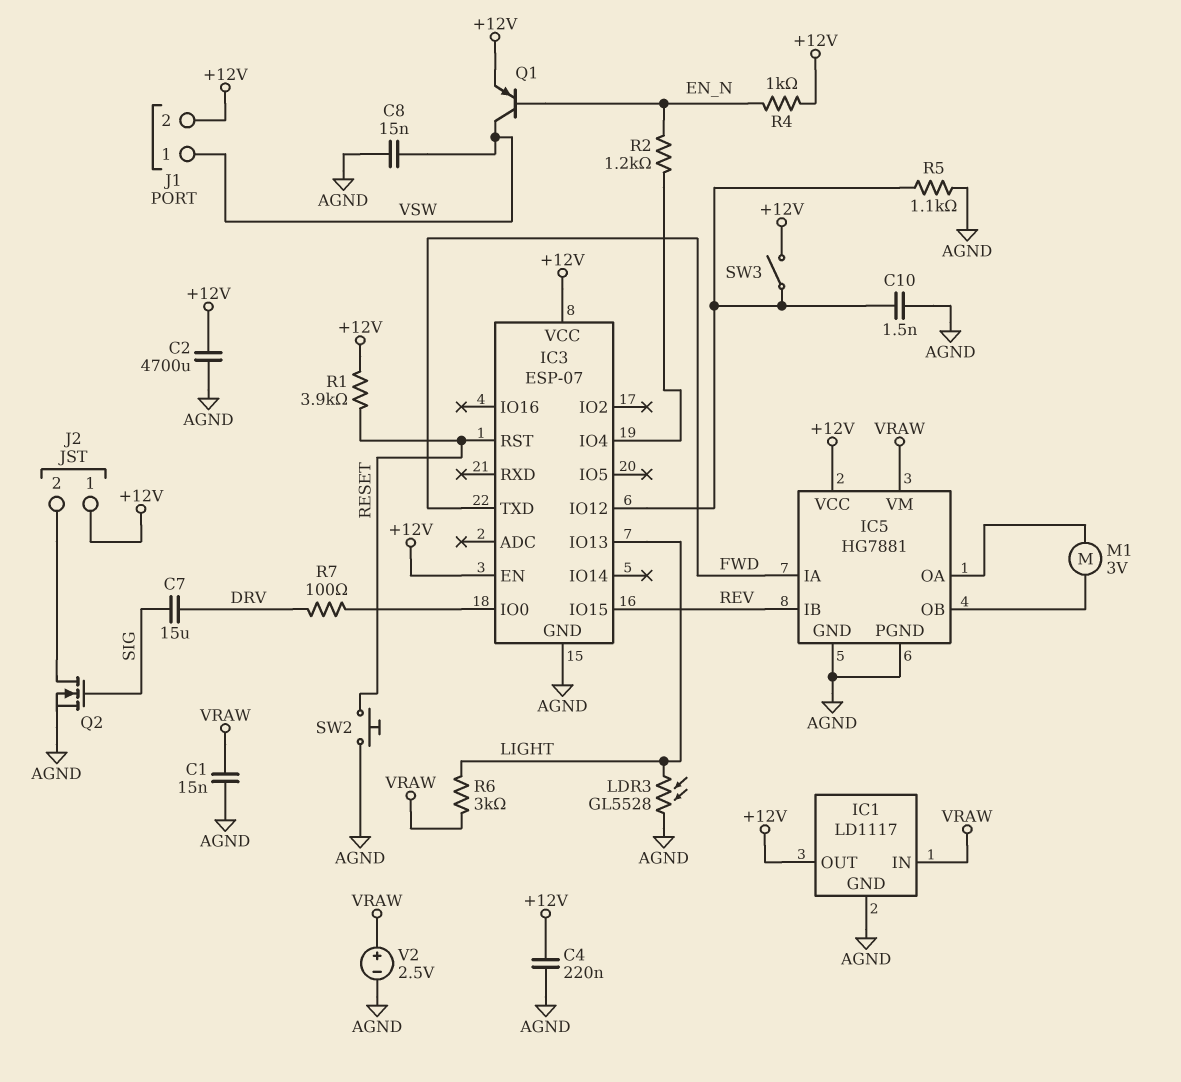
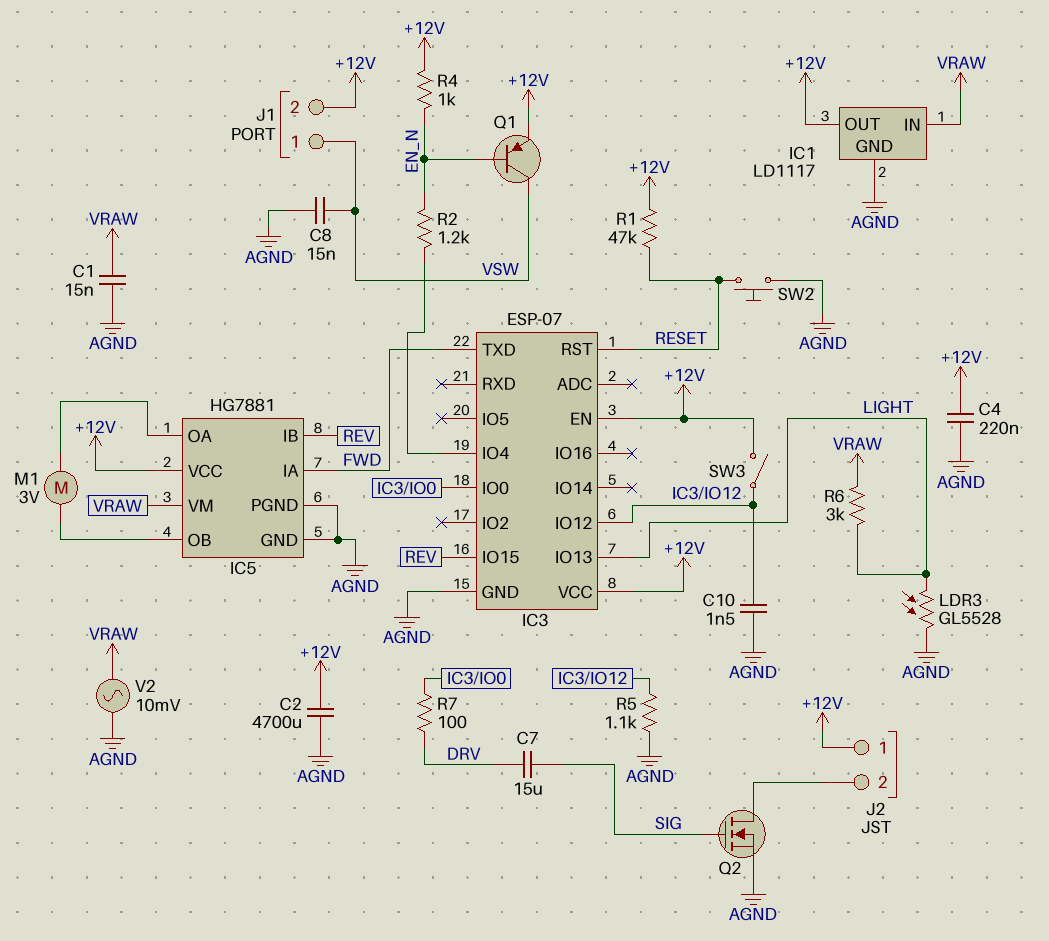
R1: 3.9k (+12V, RESET) -> 47k (+12V, RESET)
V2: 2.5V (plus VRAW, minus AGND) -> AC 10mV (AGND, VRAW)

